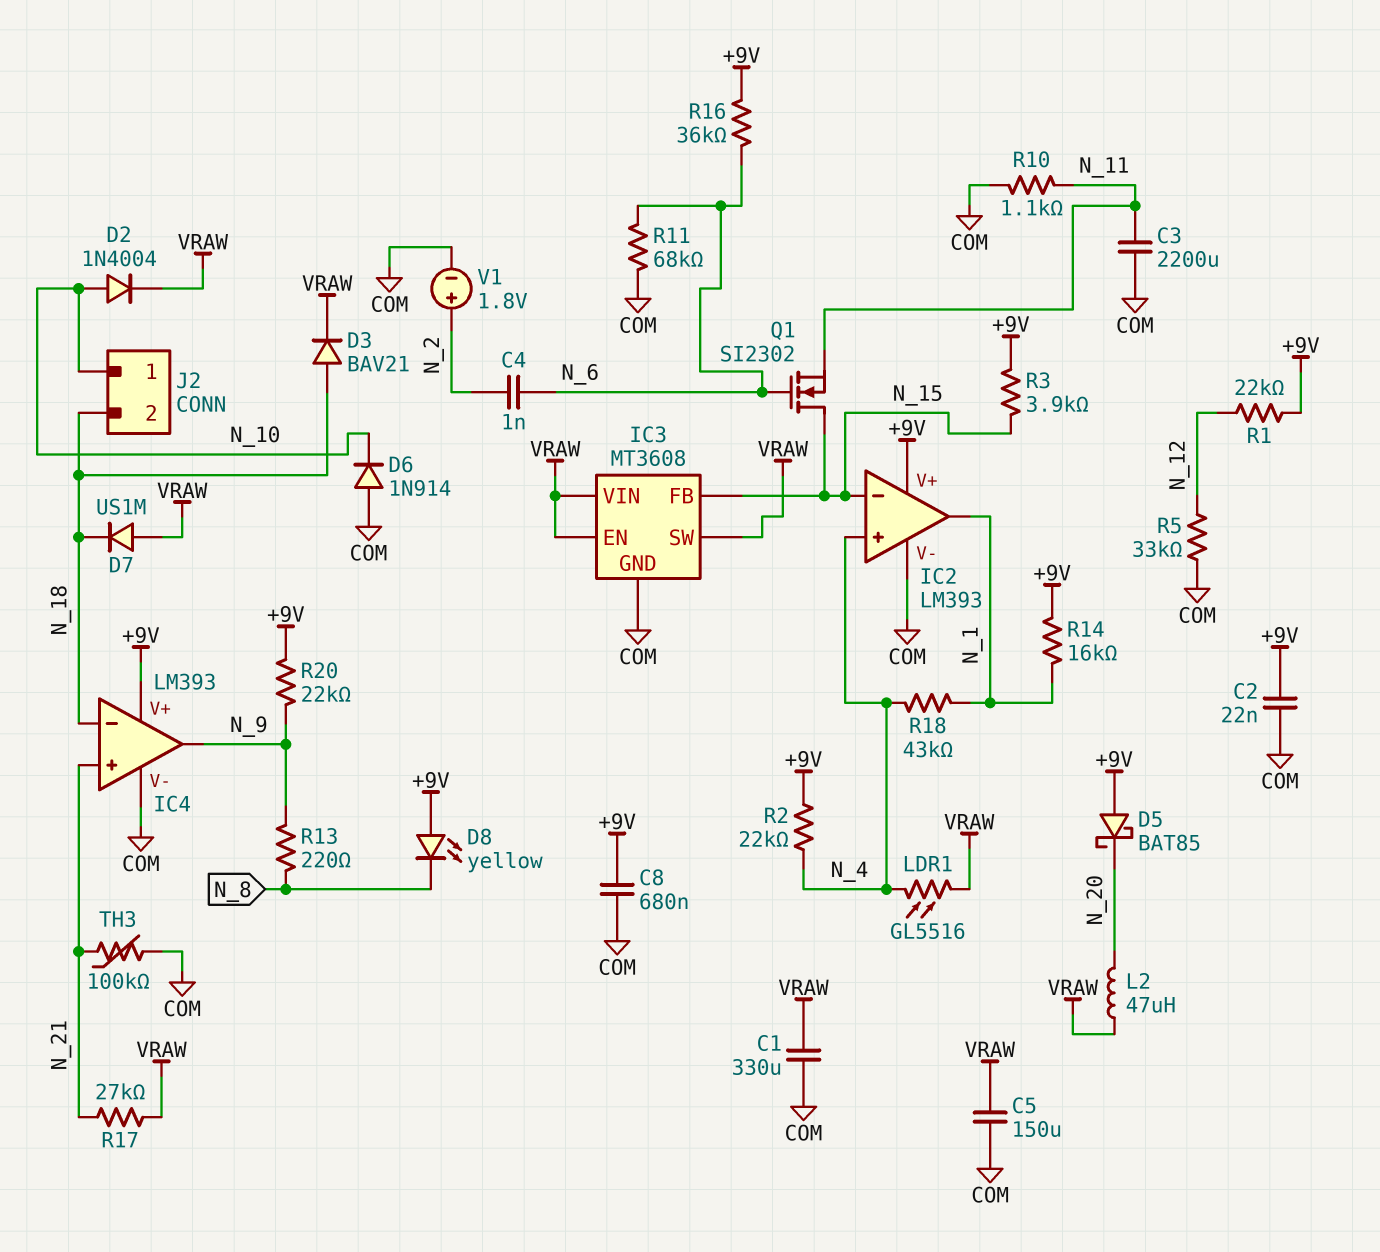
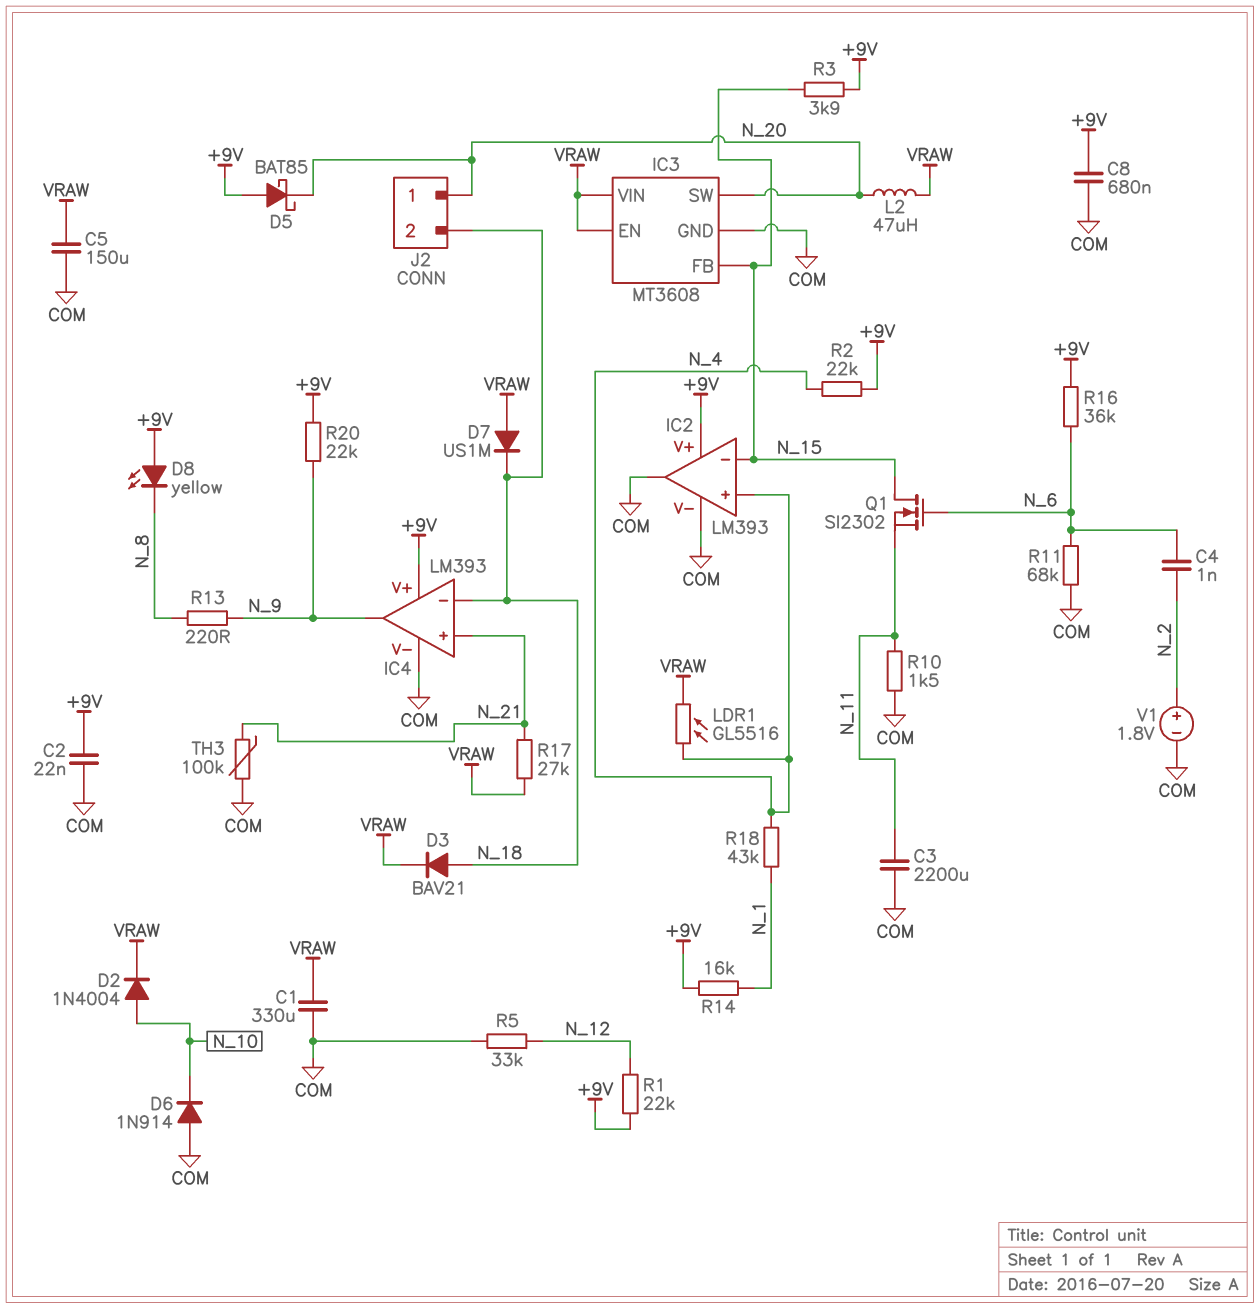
IC2 pin out: N_1 -> COM
IC3 pin SW: VRAW -> N_20
J2 pin 1: N_10 -> N_20
R10: 1.1k (COM, N_11) -> 1.5k (COM, N_11)

